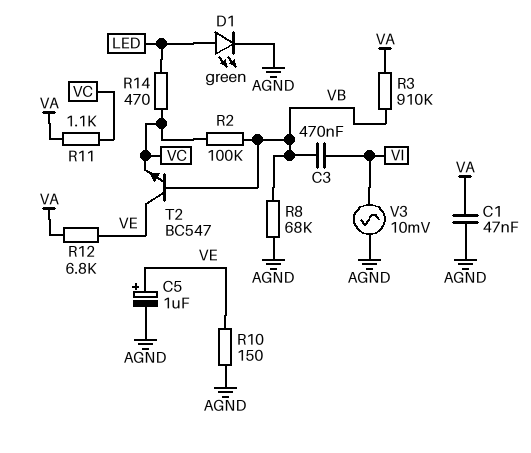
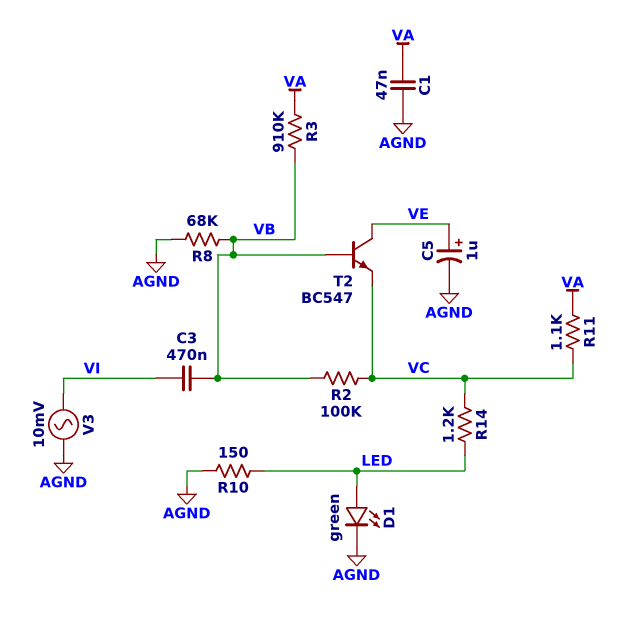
R10: 150 (AGND, VE) -> 150 (AGND, LED)
R12: 6.8k (VA, VE) -> none
R14: 470 (LED, VC) -> 1.2k (LED, VC)

